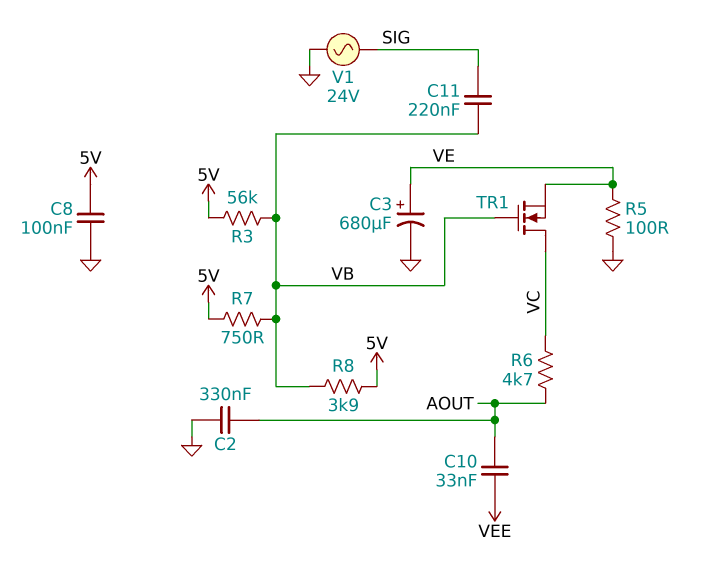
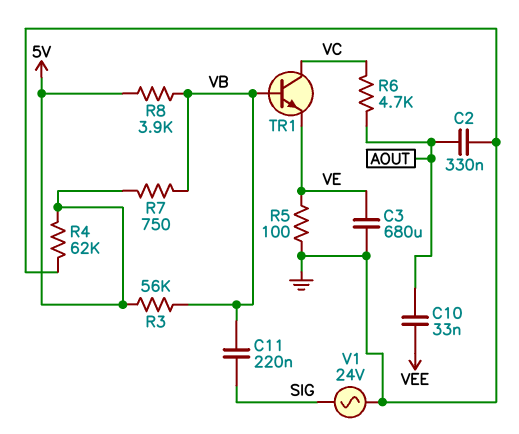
C3: 680uF (plus VE, minus GND) -> 680uF (GND, VE)
C8: 100nF (5V, GND) -> none
R4: none -> 62k (5V, GND)
TR1: NMOS (G VB, D VC, S VE) -> NPN (B VB, C VC, E VE)

